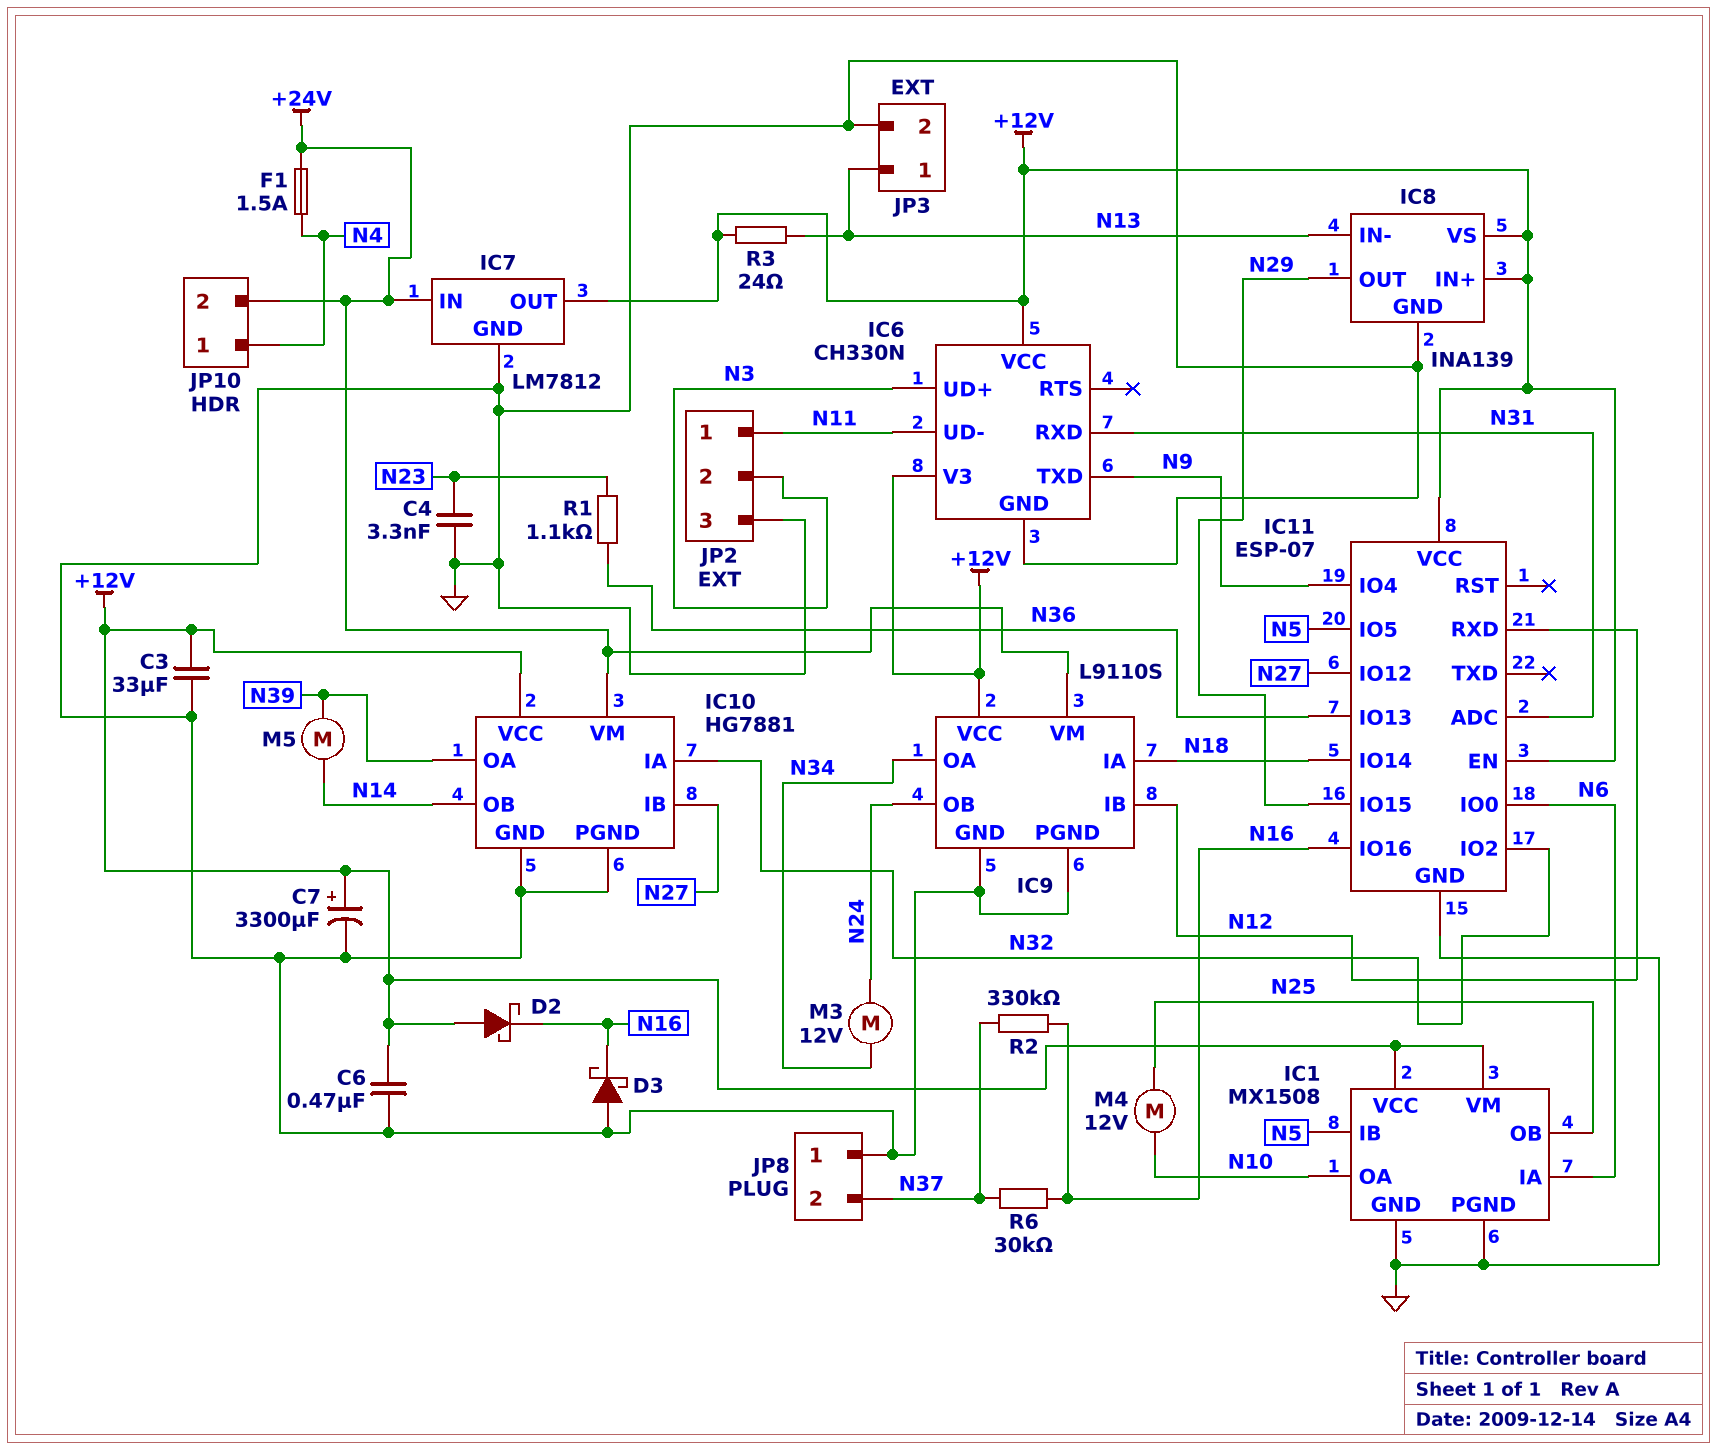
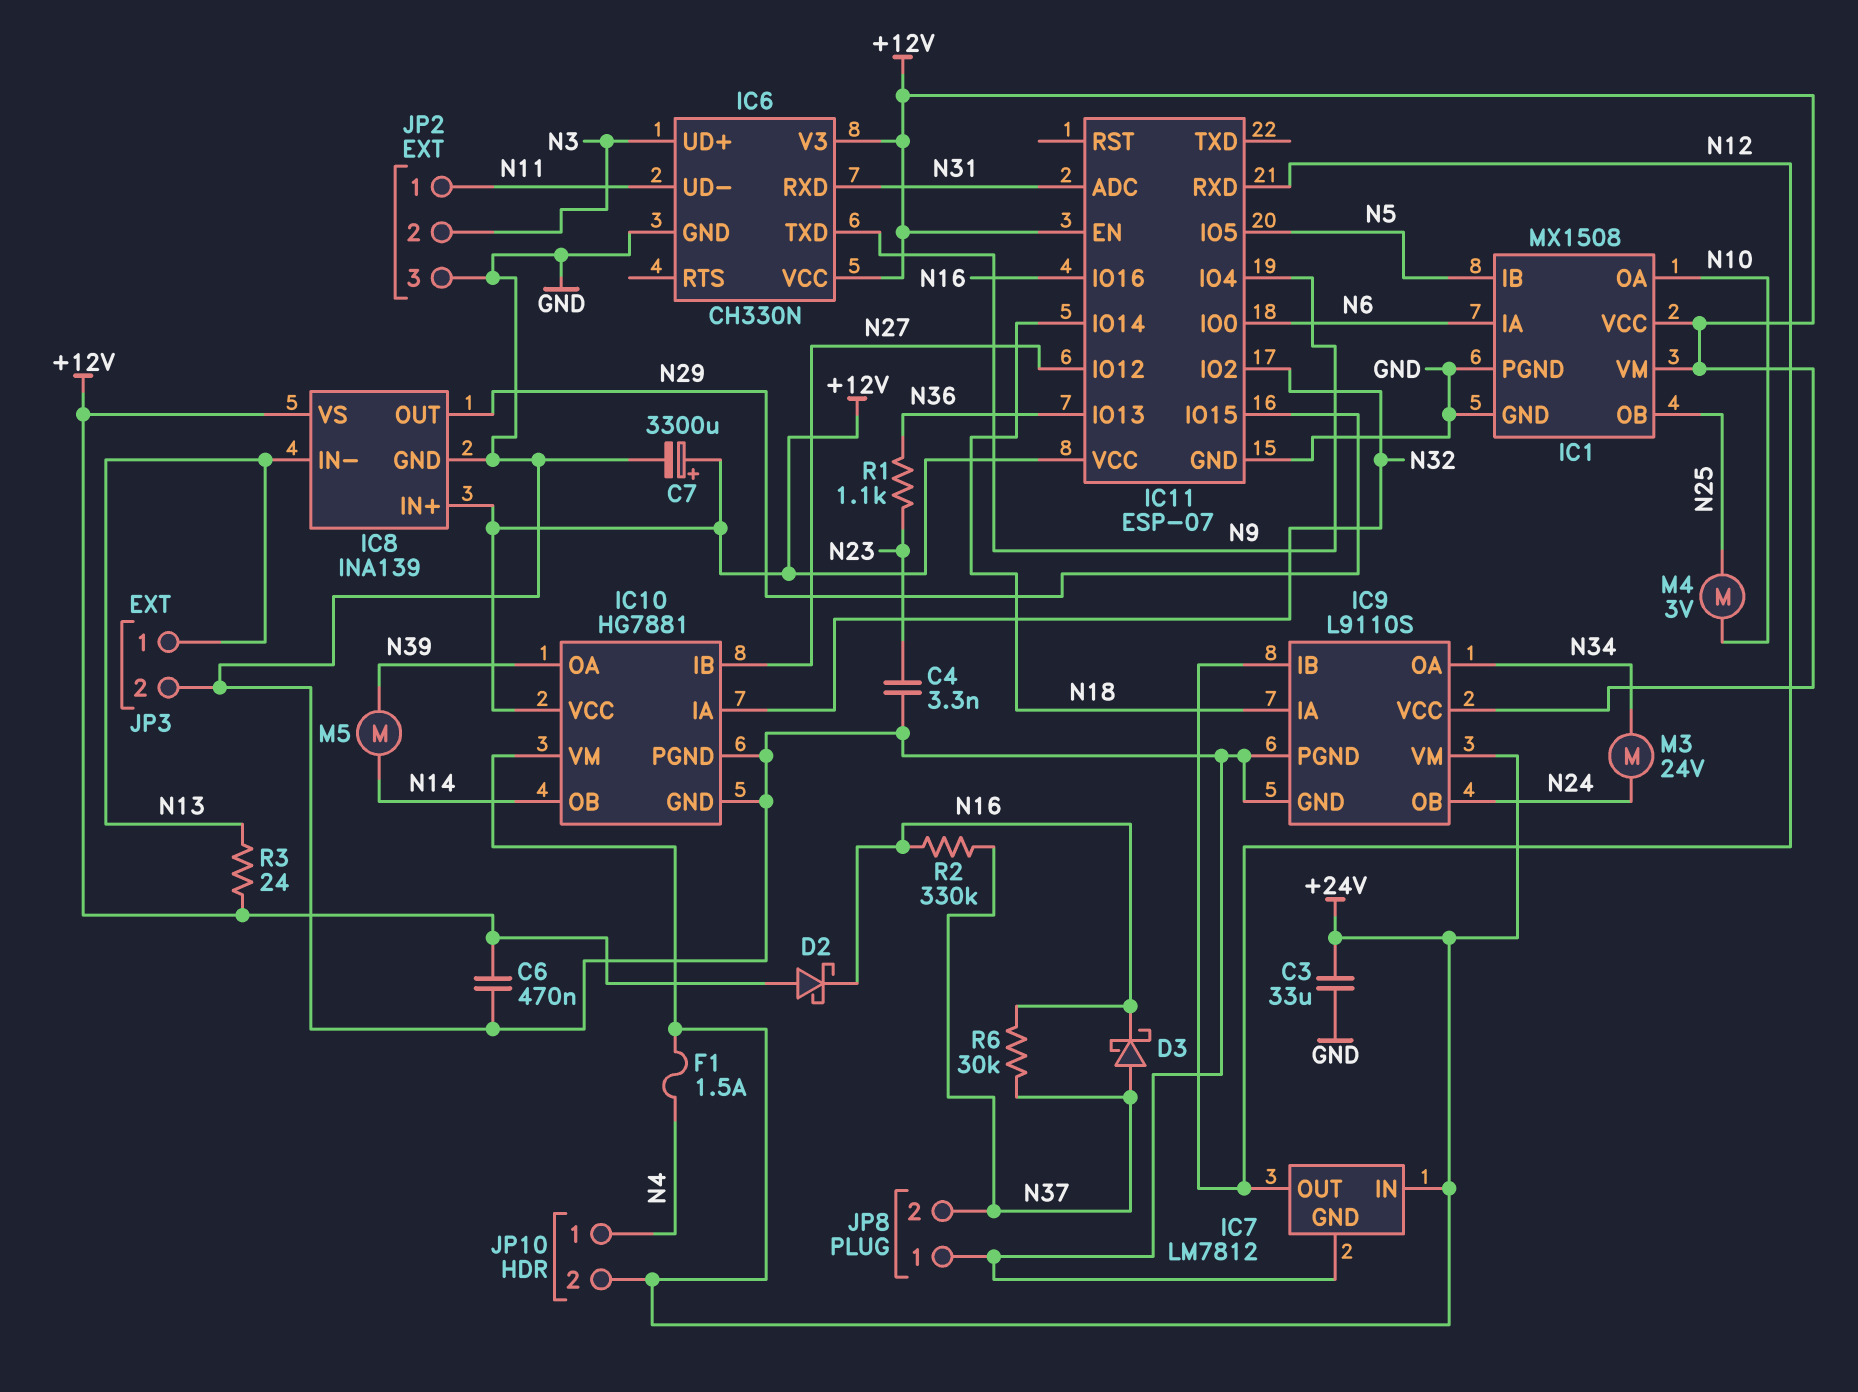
C3: 33uF (+12V, GND) -> 33uF (+24V, GND)
D3: schottky (A GND, K N16) -> schottky (A N37, K N16)
IC7 pin OUT: +12V -> N12
M3: motor 12V (N24, N34) -> motor 24V (N24, N34)
M4: motor 12V (N10, N25) -> motor 3V (N10, N25)

